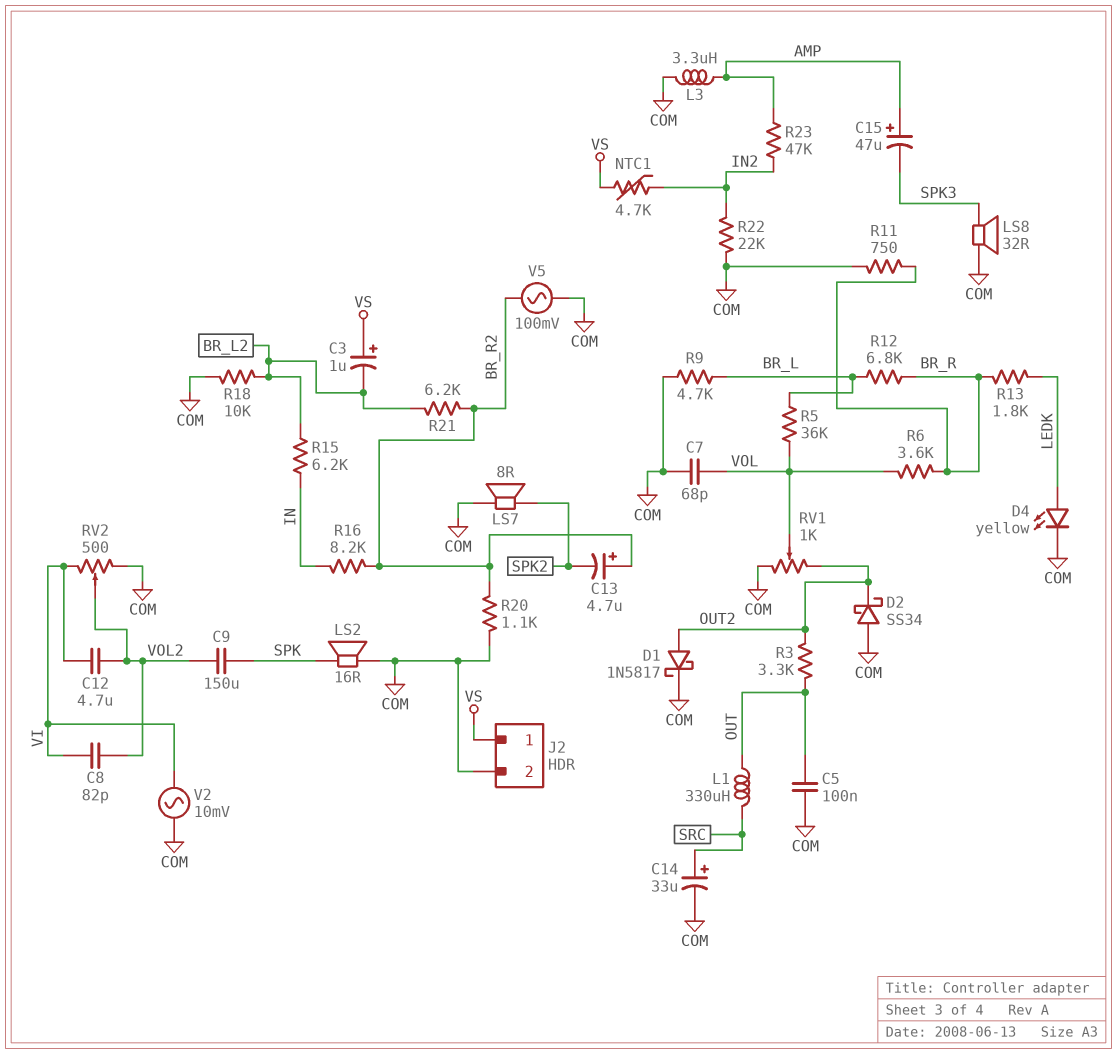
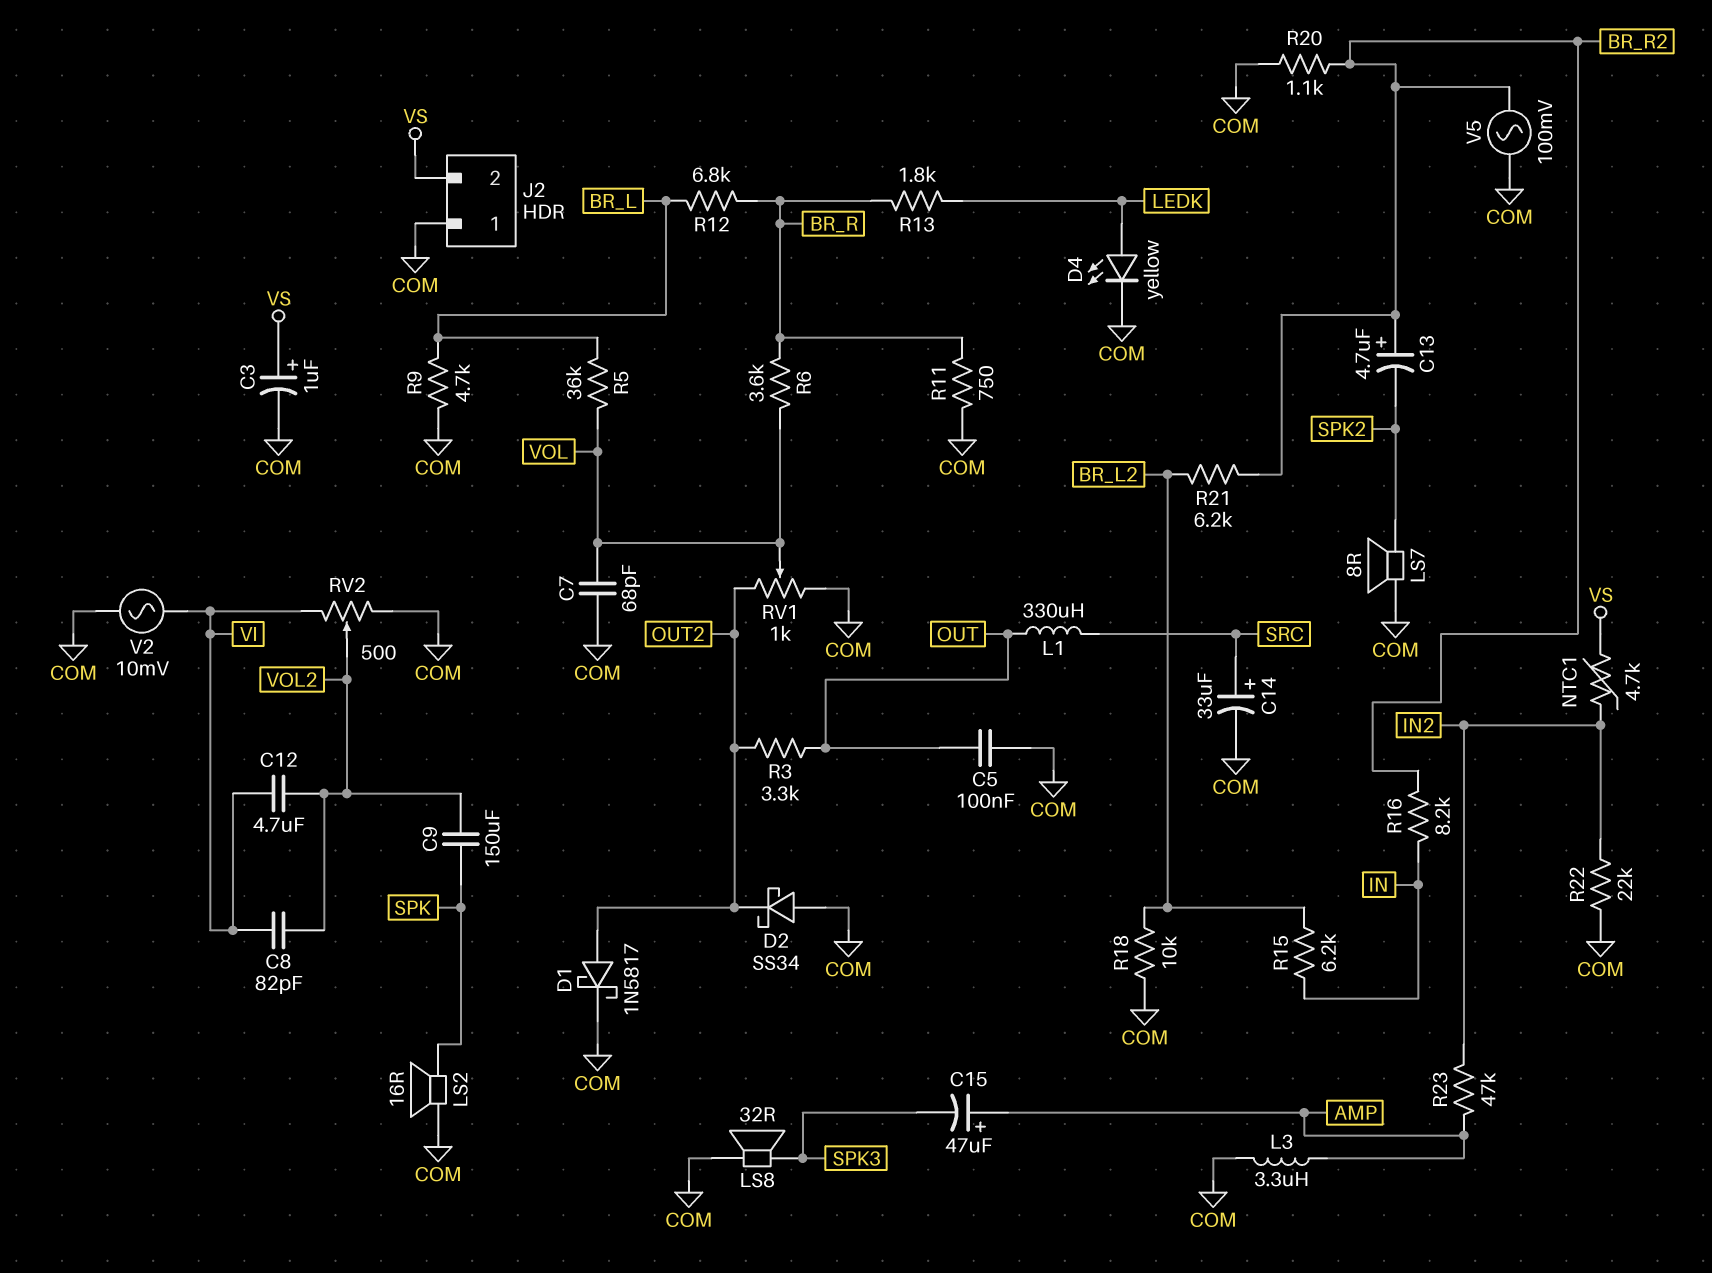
C3: 1uF (plus VS, minus BR_L2) -> 1uF (plus VS, minus COM)
J2 pin 1: VS -> COM
J2 pin 2: COM -> VS

